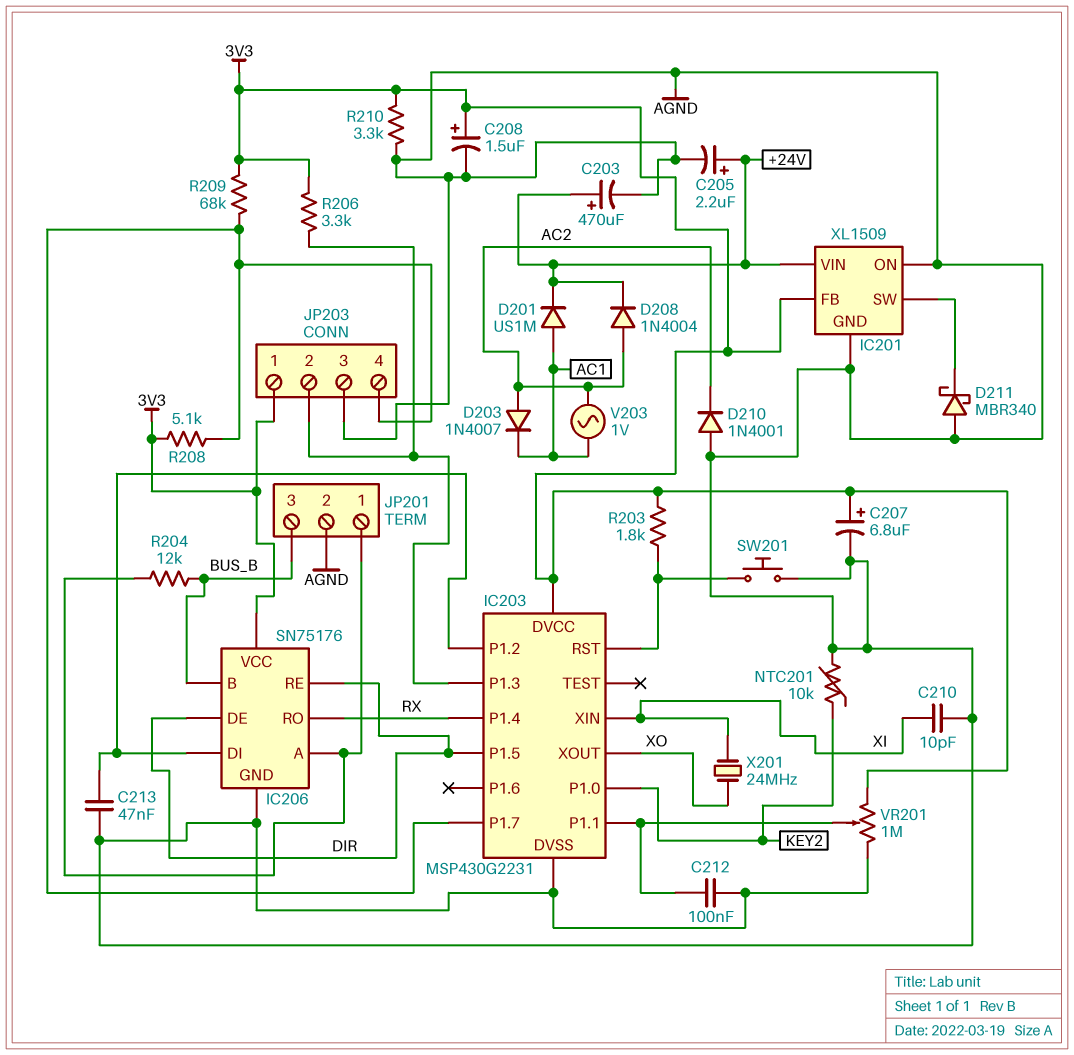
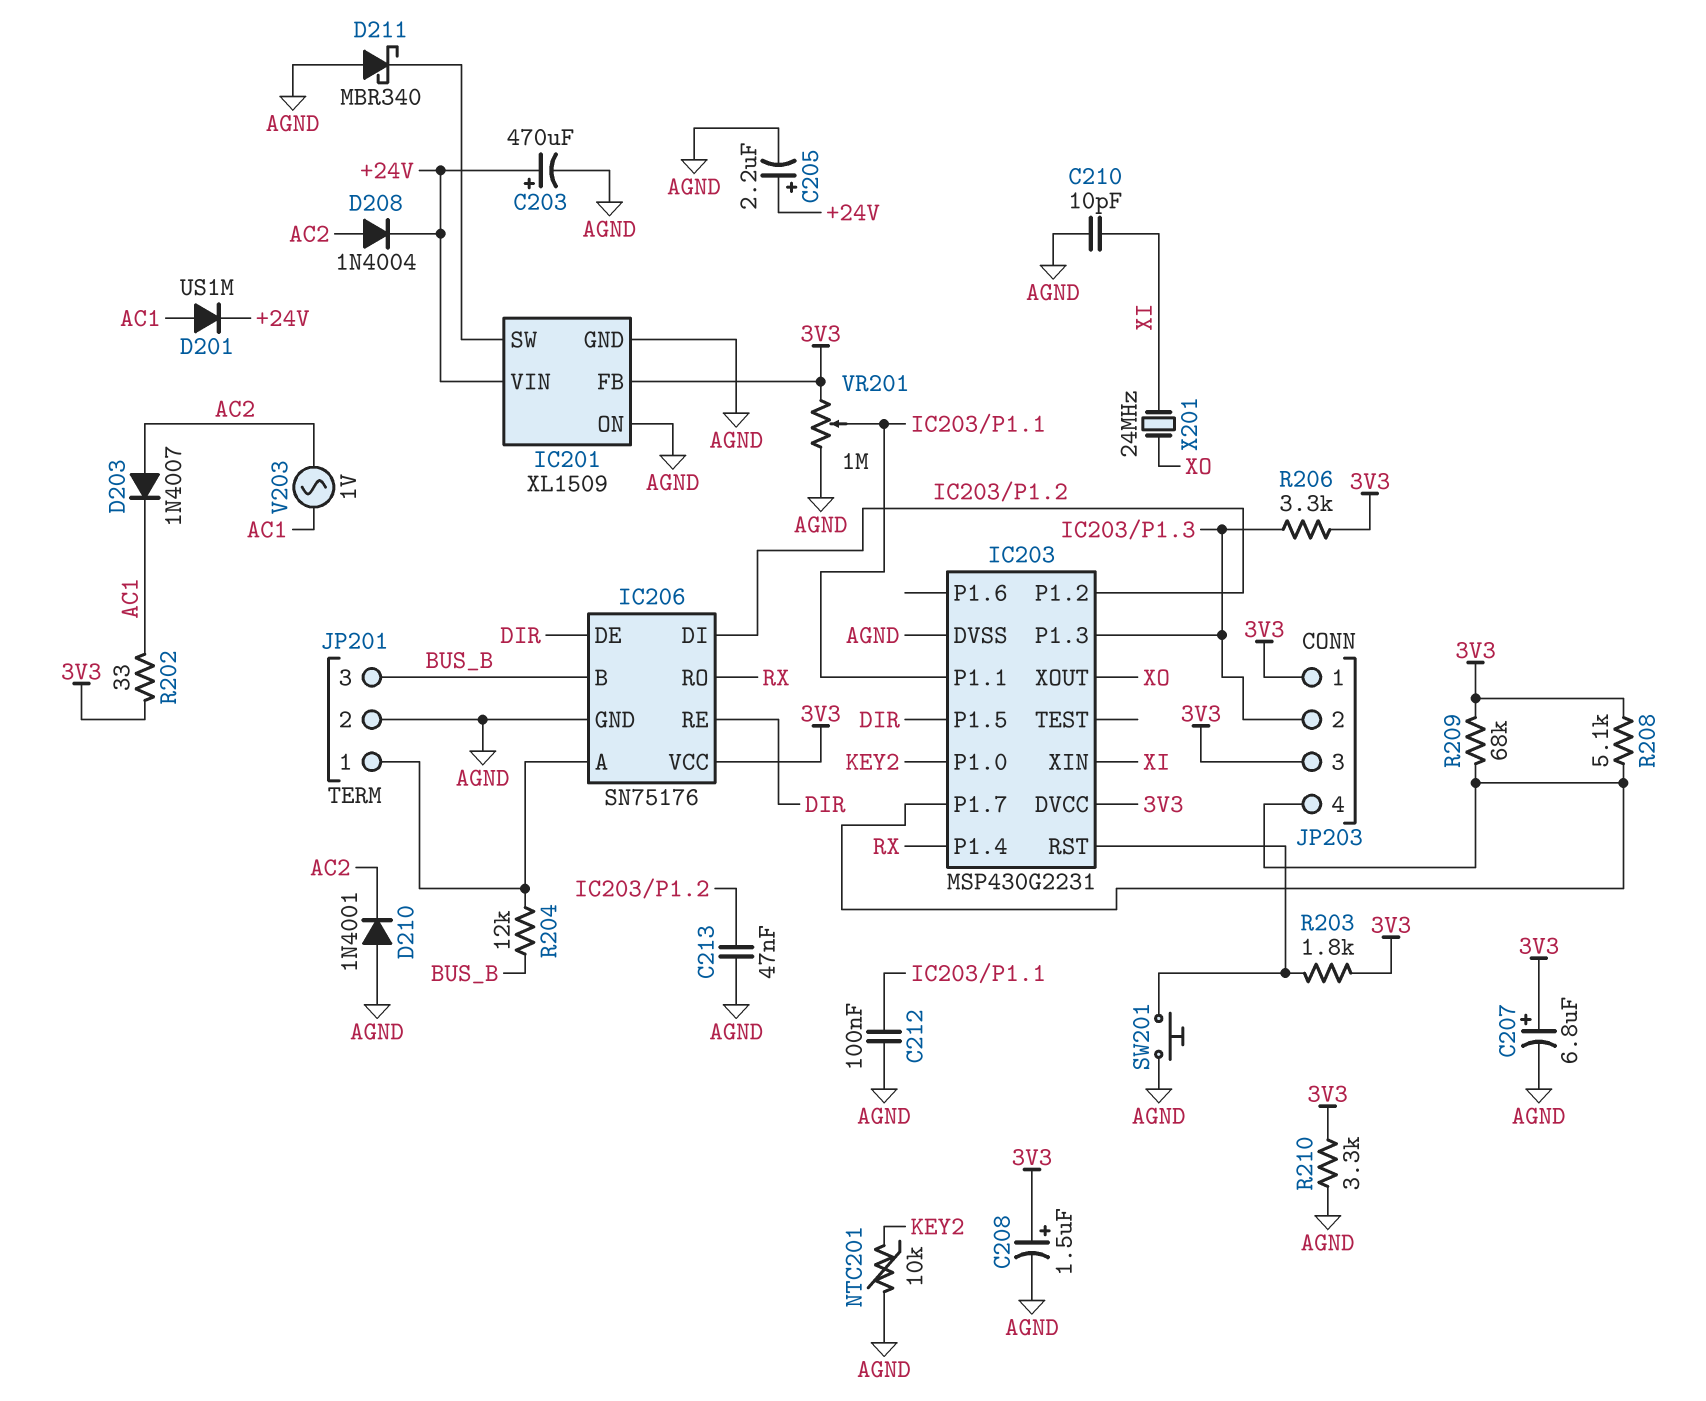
JP203 pin 3: AGND -> 3V3
R202: none -> 33 (3V3, AC1)

